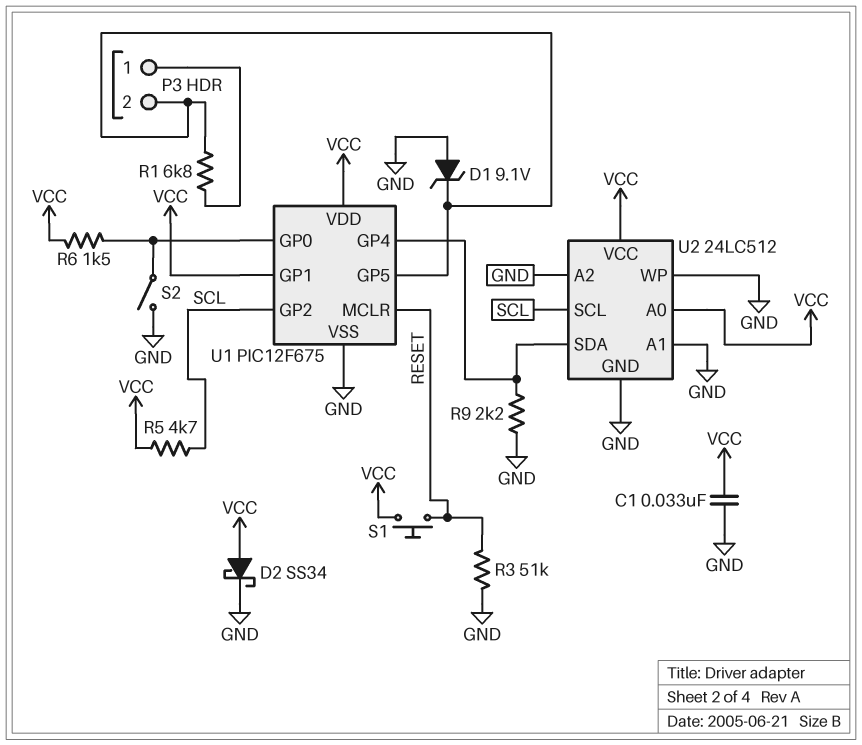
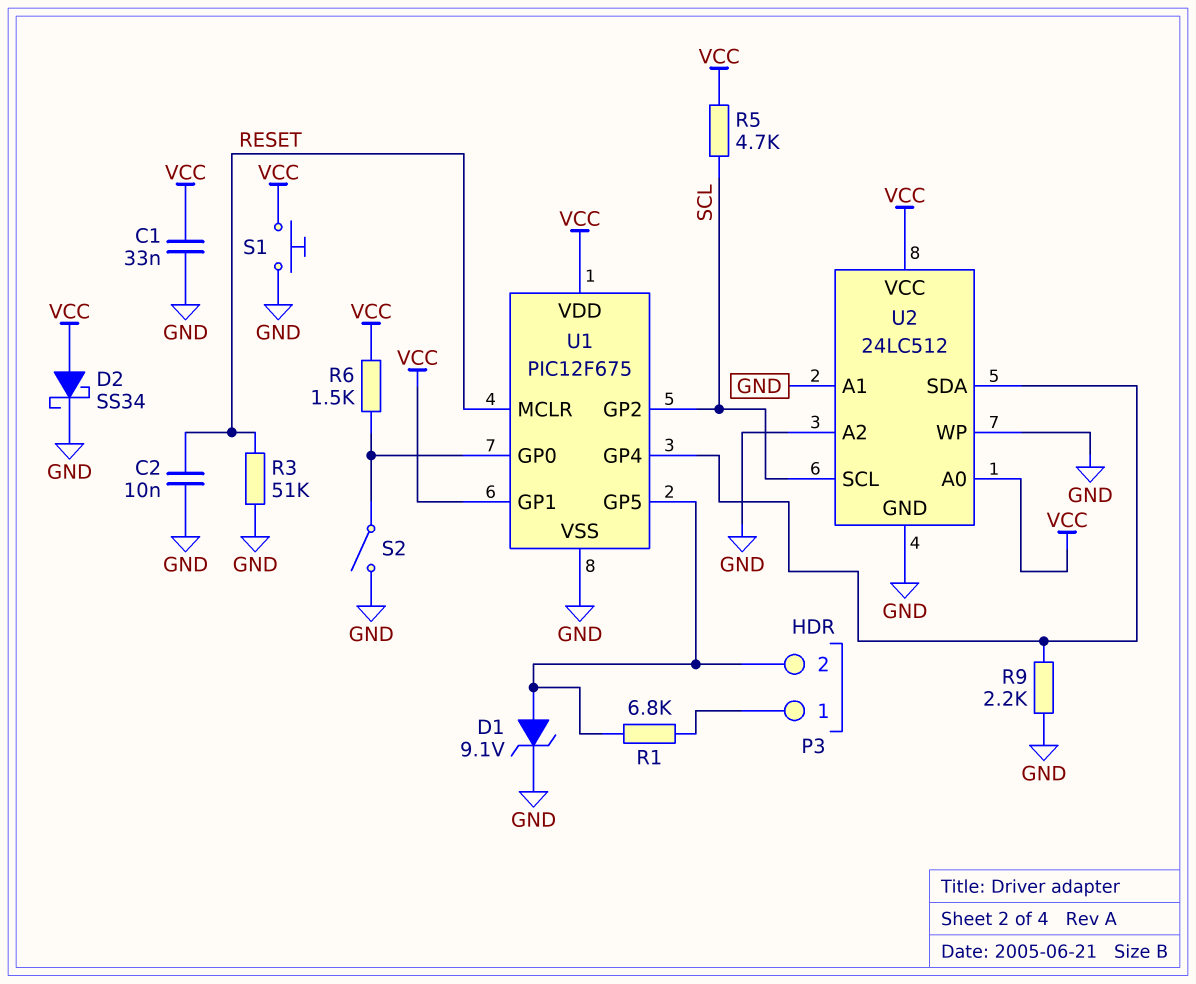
C2: none -> 10nF (GND, RESET)
D1: zener 9.1V (A GND, K P3/2) -> zener 9.1V (A P3/2, K GND)
S1: button (RESET, VCC) -> button (GND, VCC)

